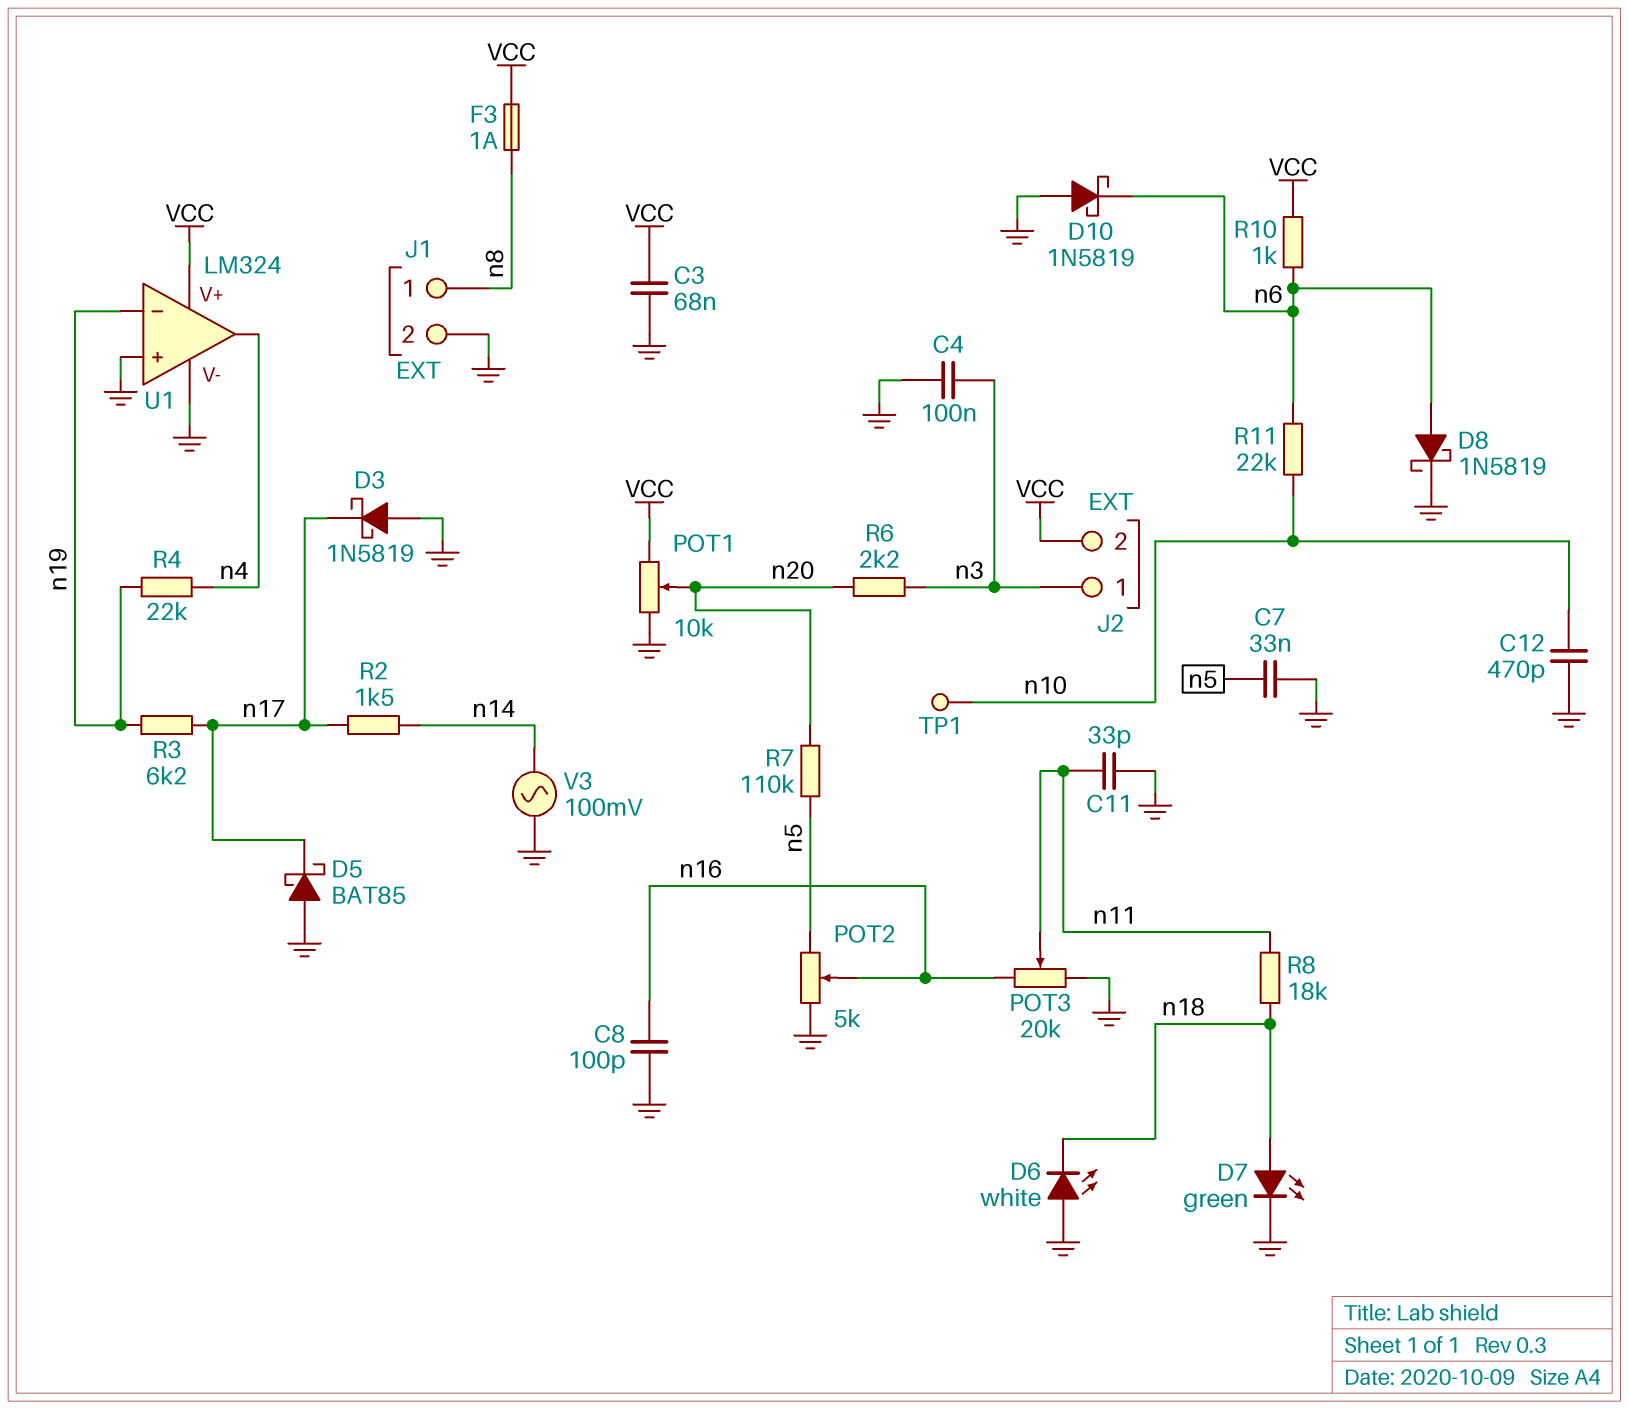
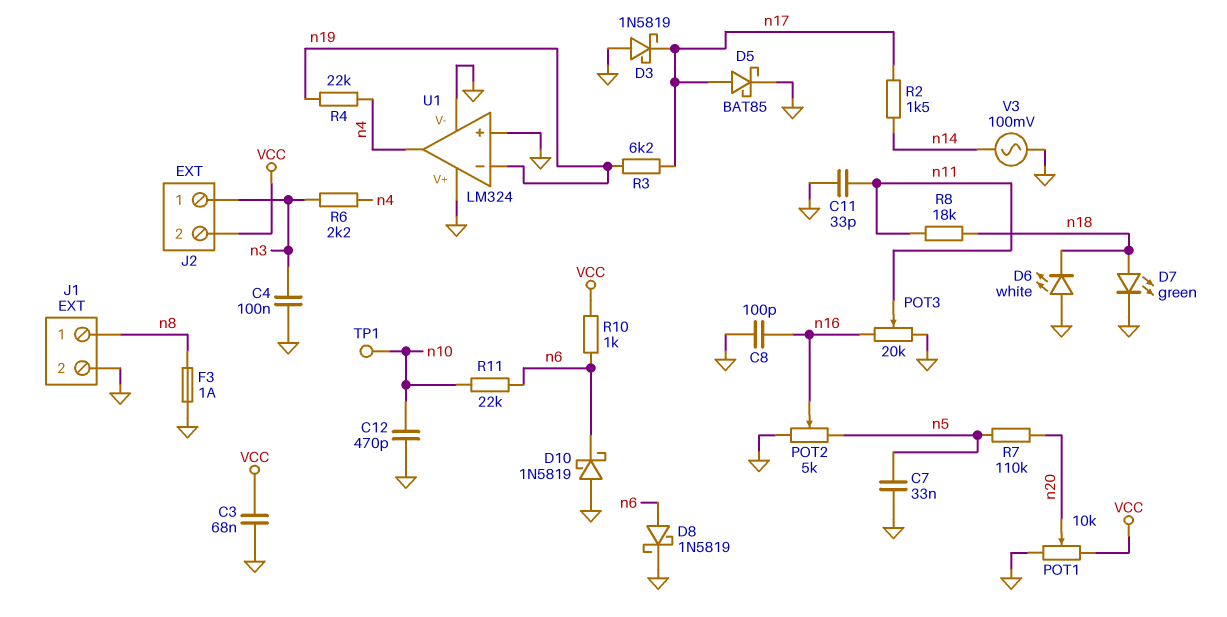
D5: schottky BAT85 (A GND, K n17) -> schottky BAT85 (A n17, K GND)
F3: 1A (VCC, n8) -> 1A (GND, n8)
R6: 2.2k (n3, n20) -> 2.2k (n3, n4)
U1 pin V+: VCC -> GND

